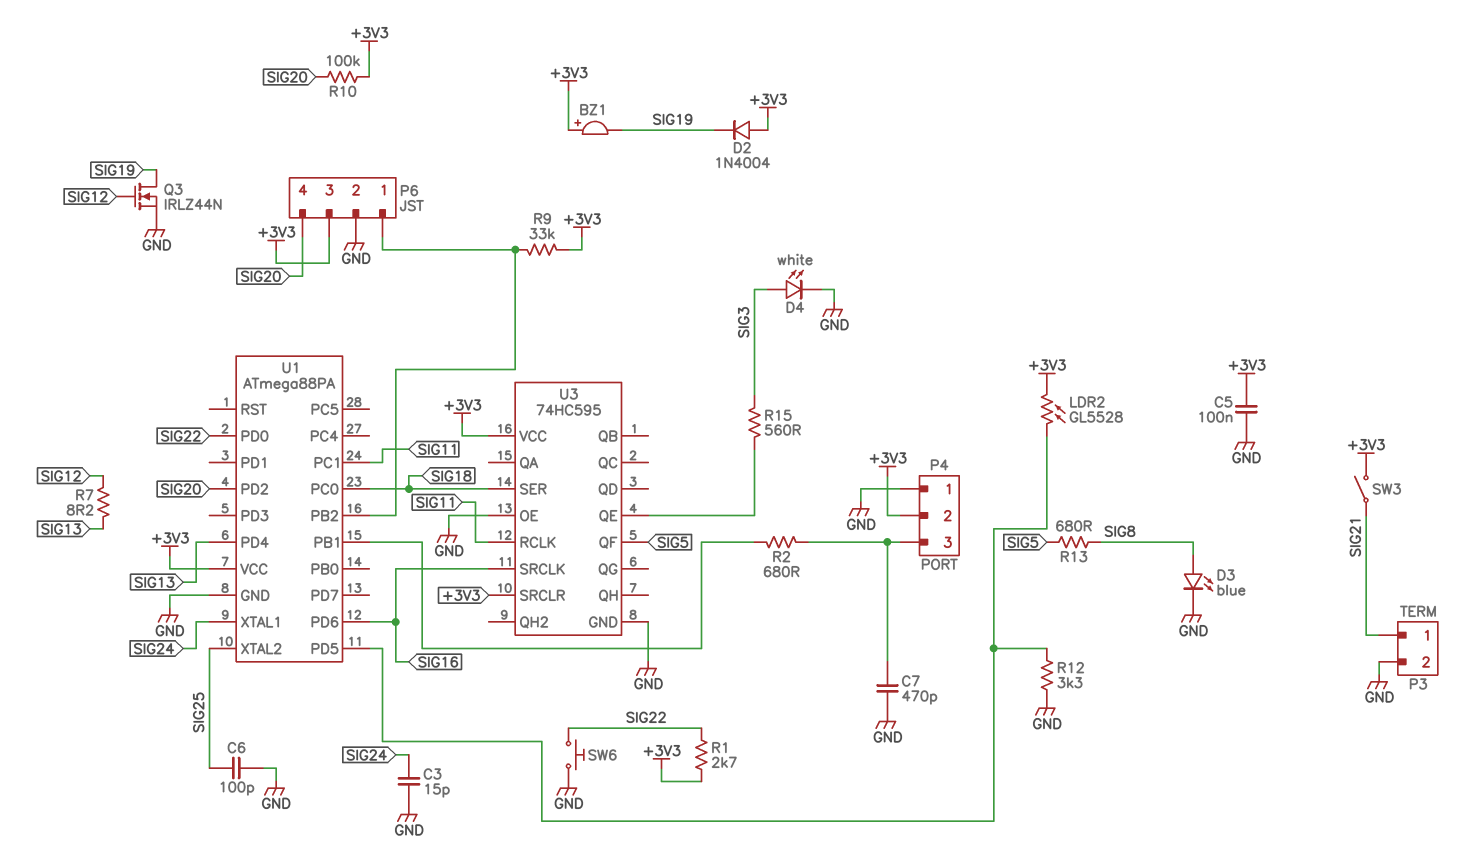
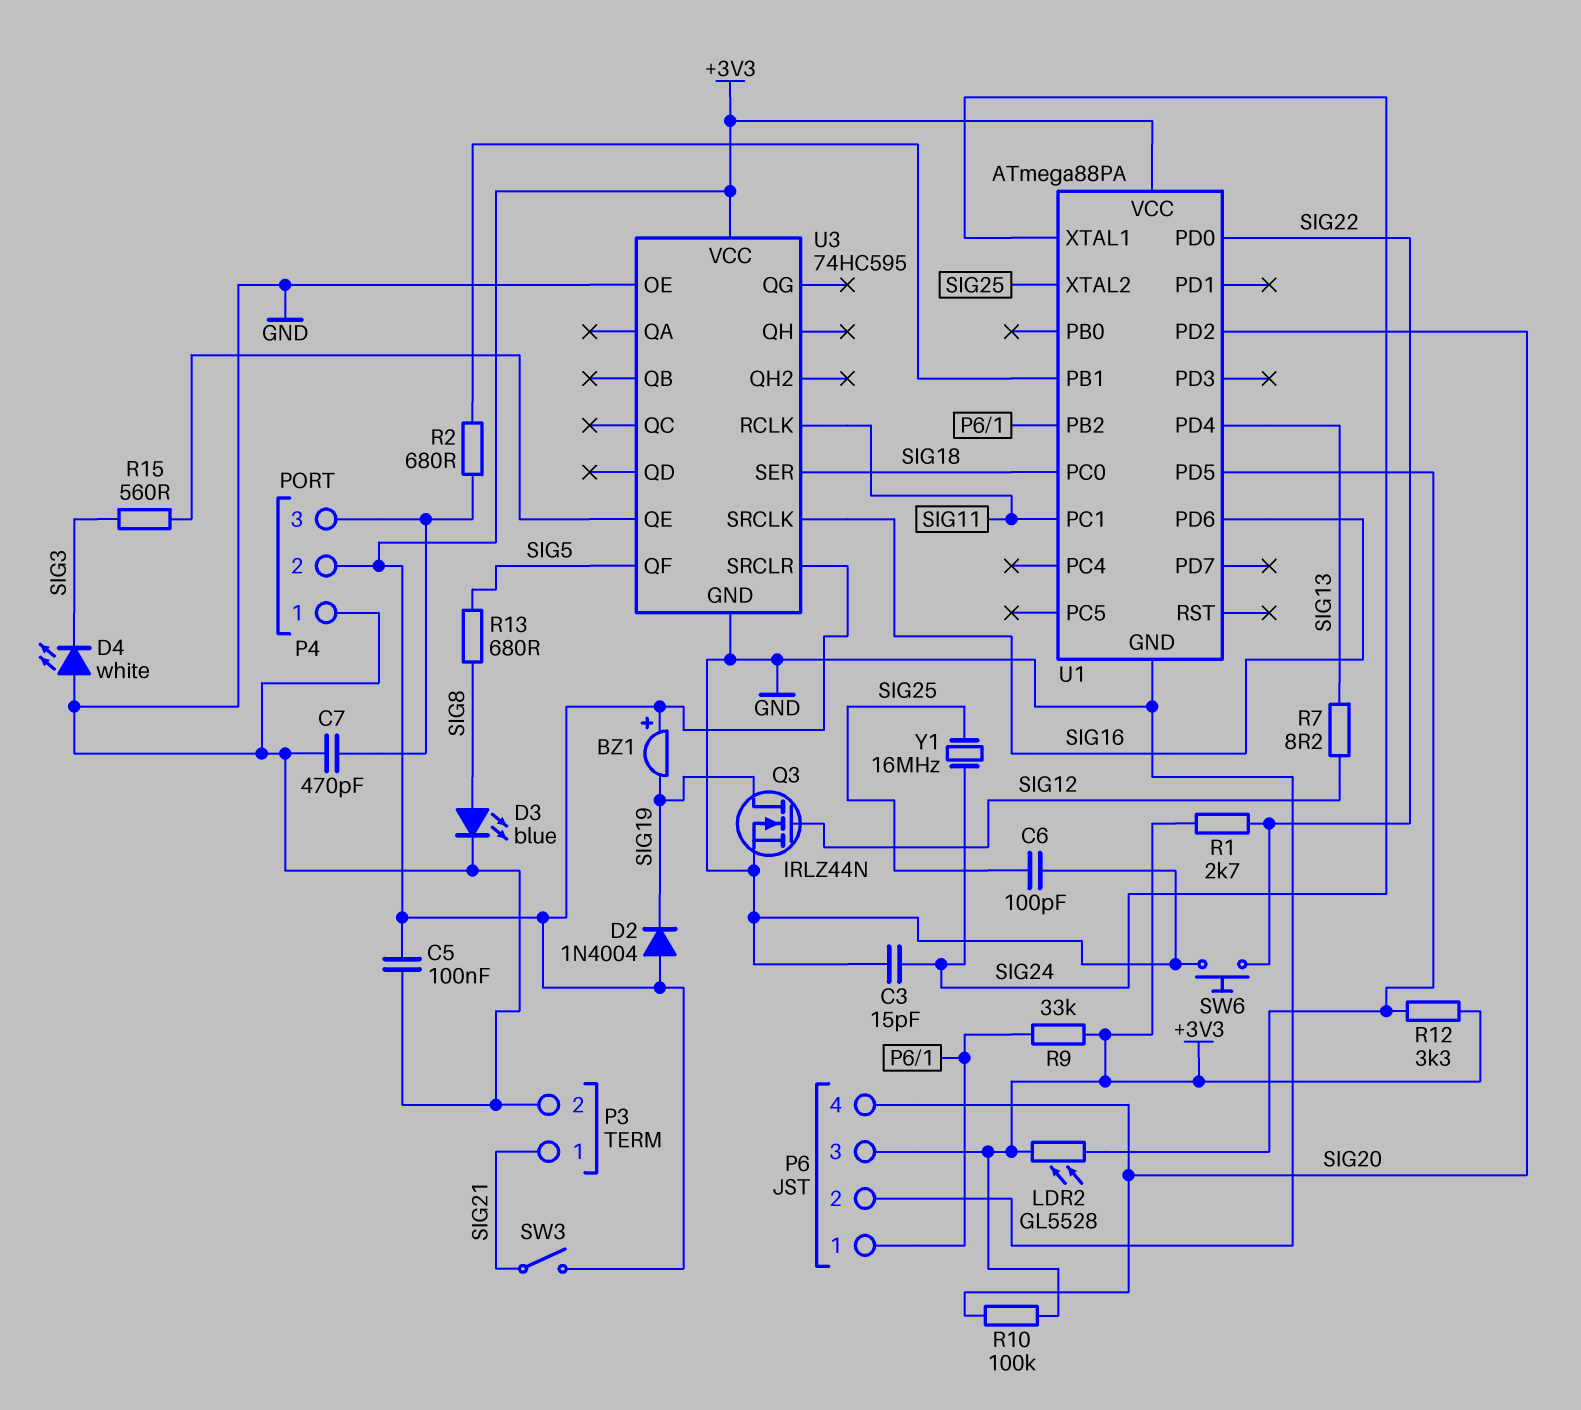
D4: LED white (A SIG3, K GND) -> LED white (A GND, K SIG3)
R12: 3.3k (GND, U1/PD5) -> 3.3k (+3V3, U1/PD5)
Y1: none -> 16MHz (SIG24, SIG25)

